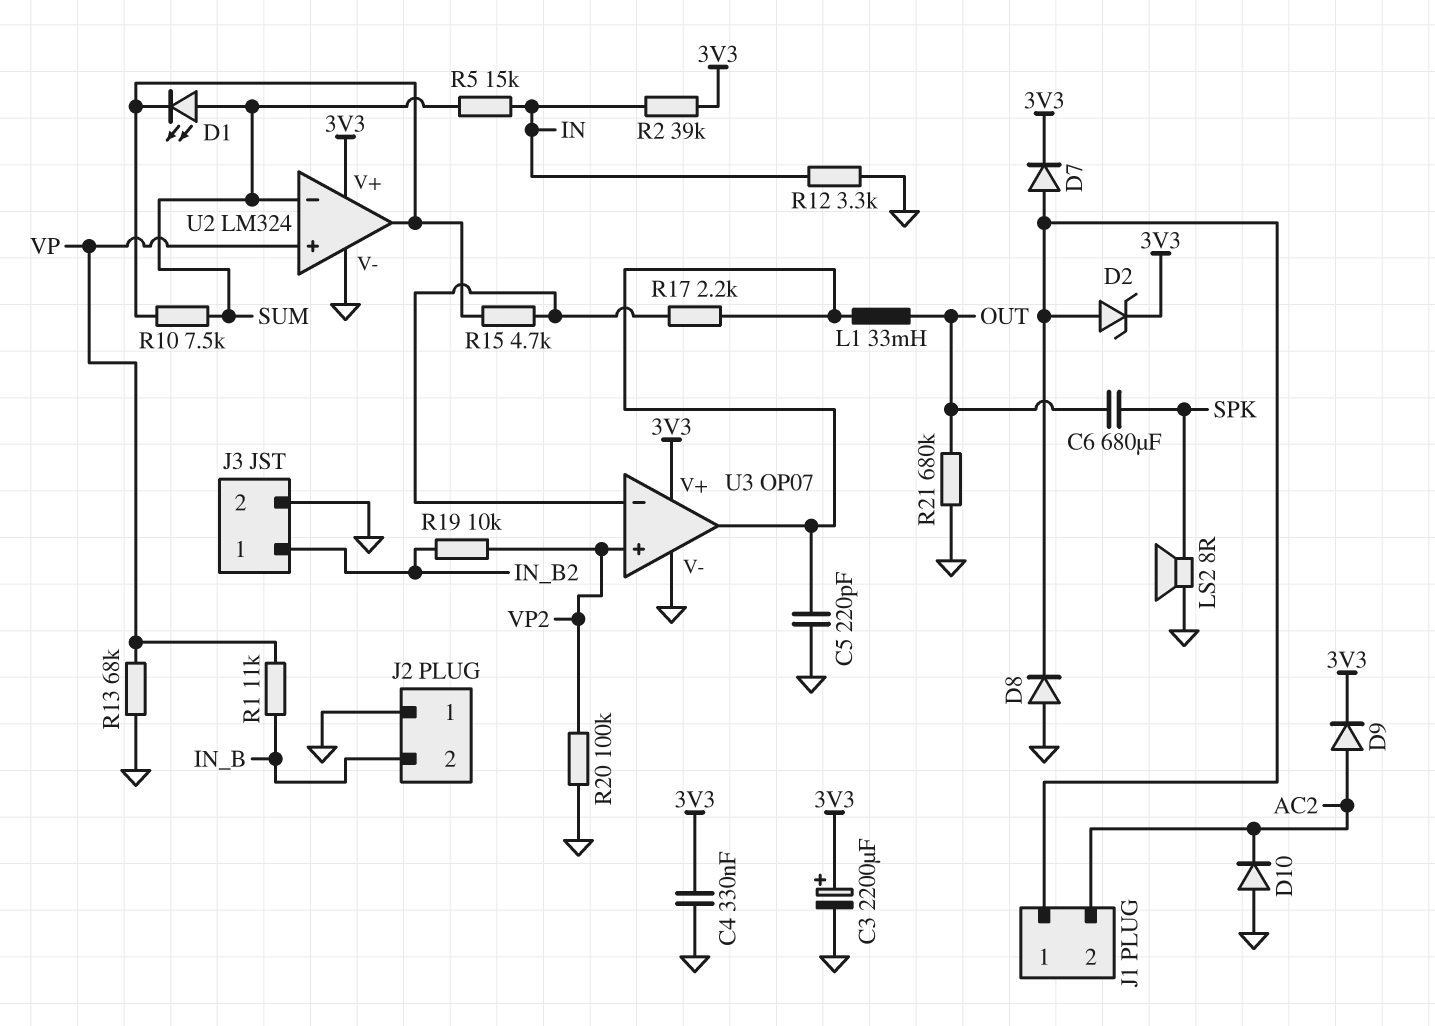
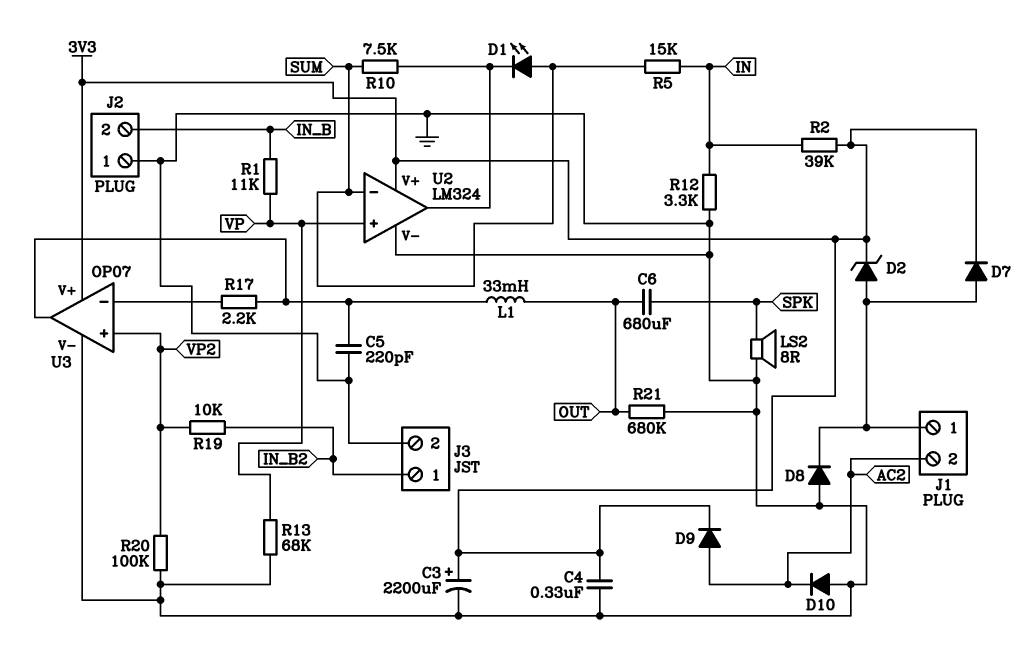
R15: 4.7k (U2/out, U3/in-) -> none

